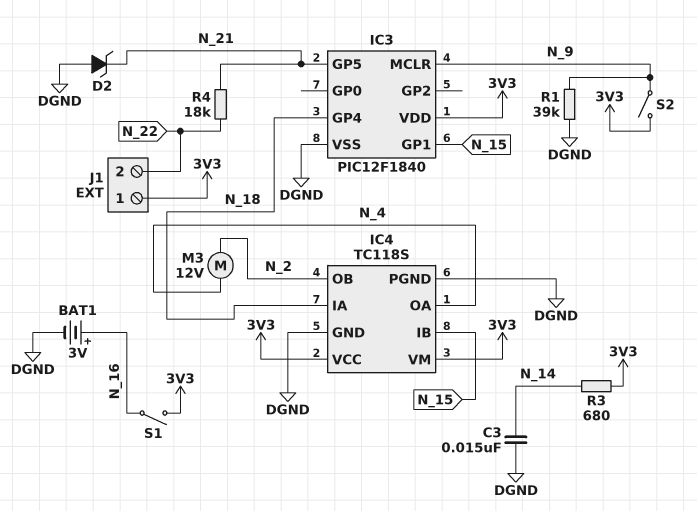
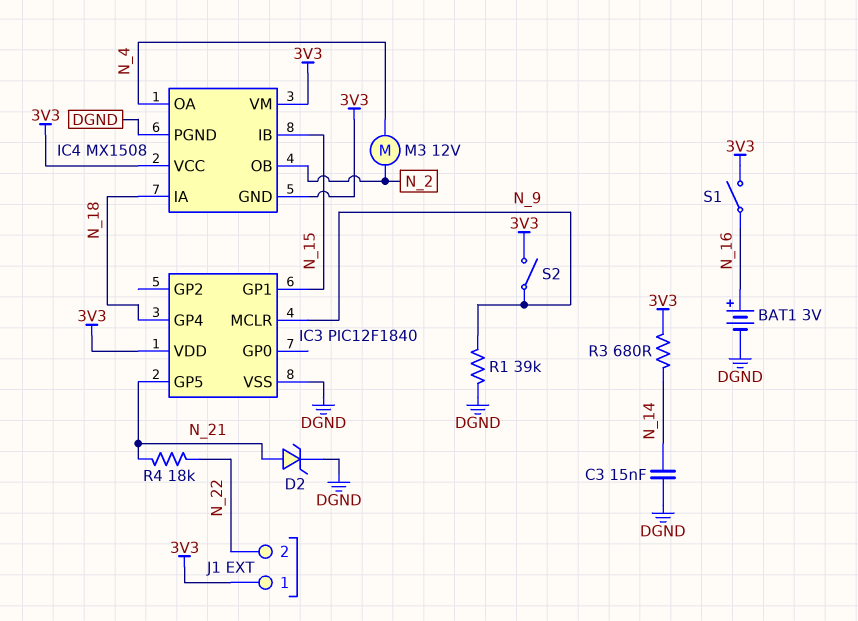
D2: zener (A DGND, K N_21) -> zener (A N_21, K DGND)
IC4: TC118S -> MX1508
IC4 pin GND: DGND -> 3V3

